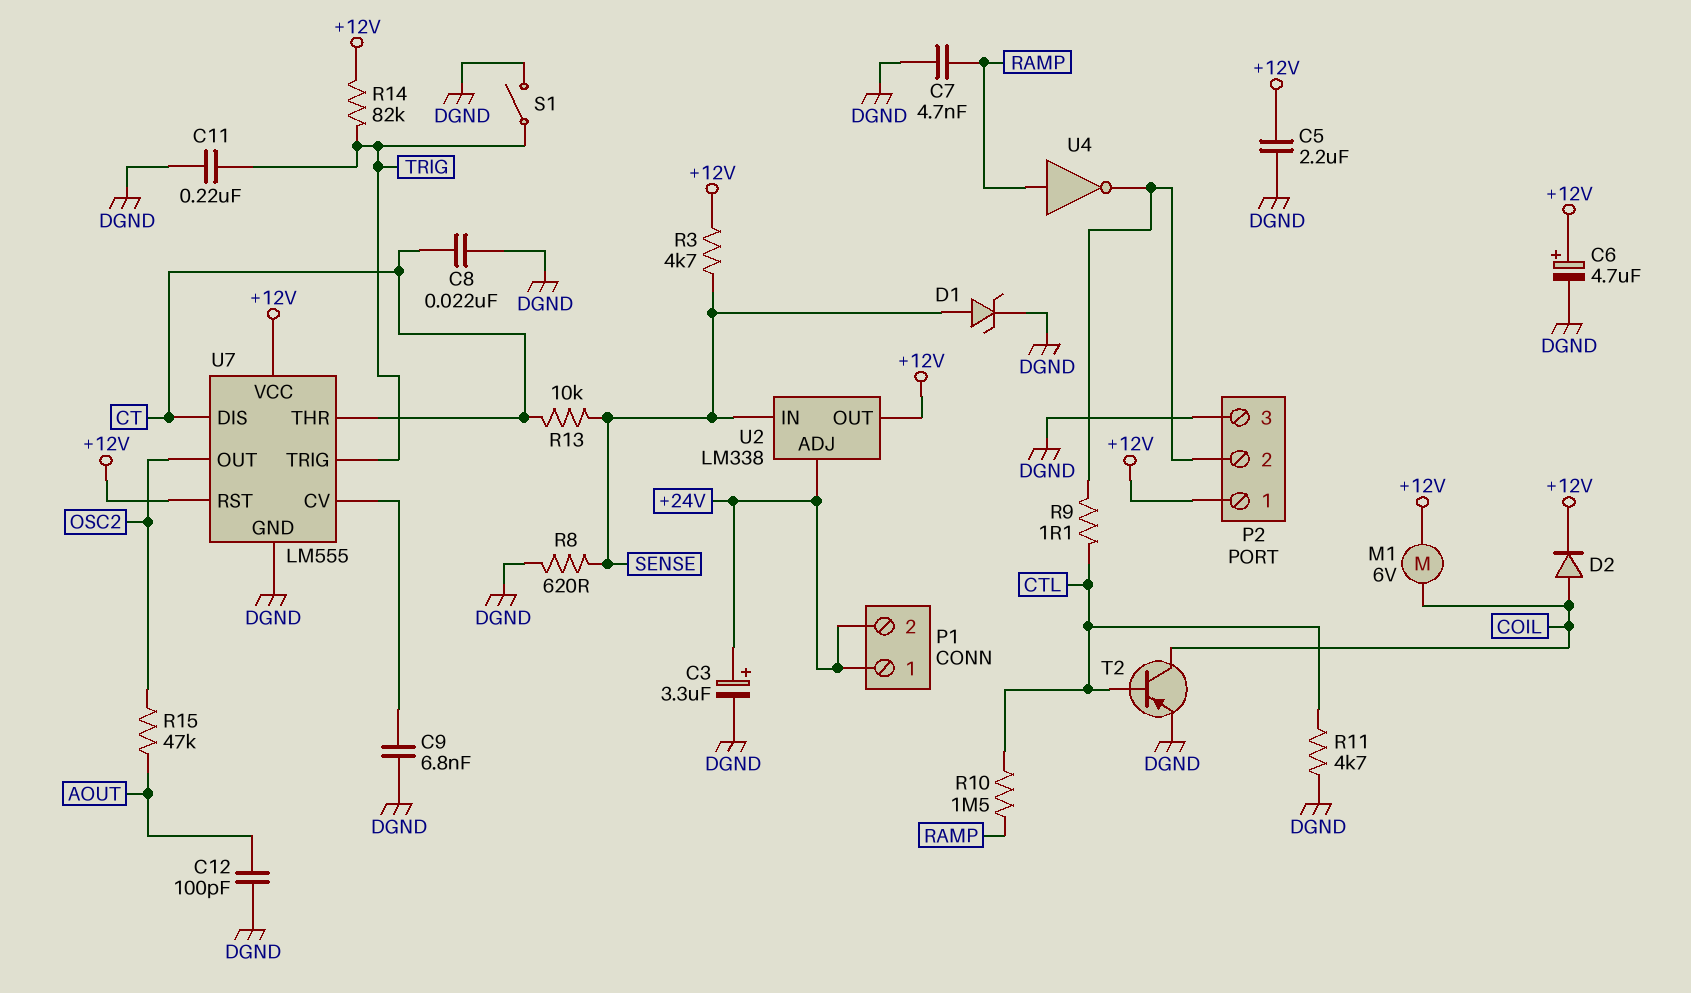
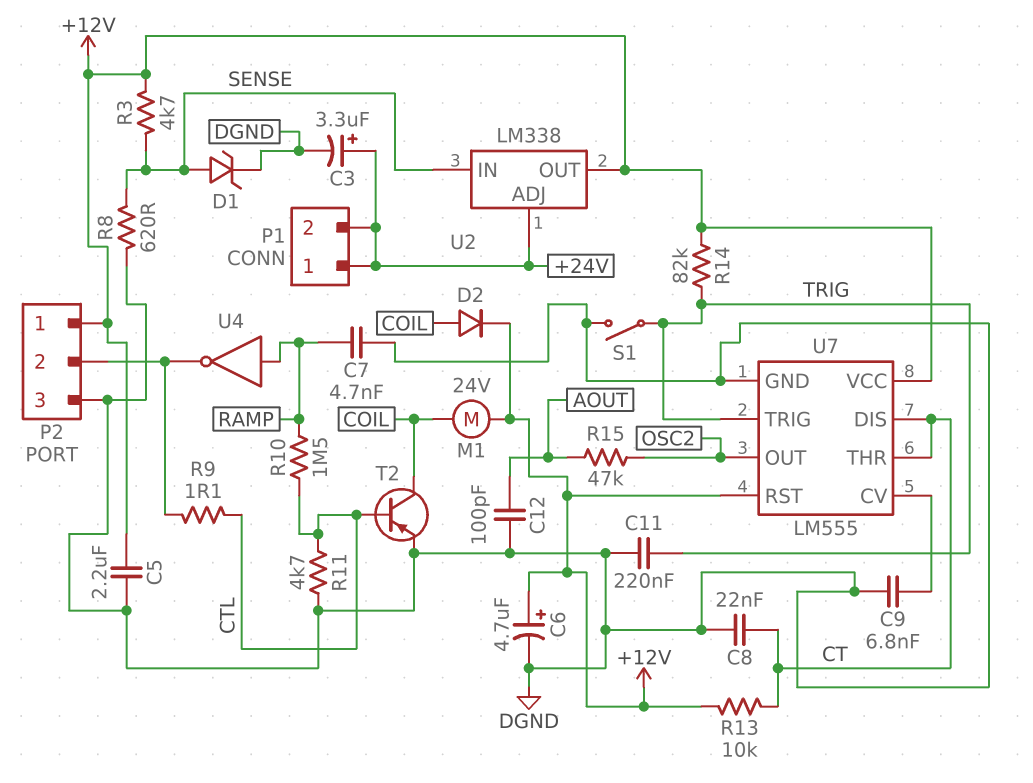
M1: motor 6V (+12V, COIL) -> motor 24V (+12V, COIL)
R13: 10k (CT, SENSE) -> 10k (+12V, CT)

